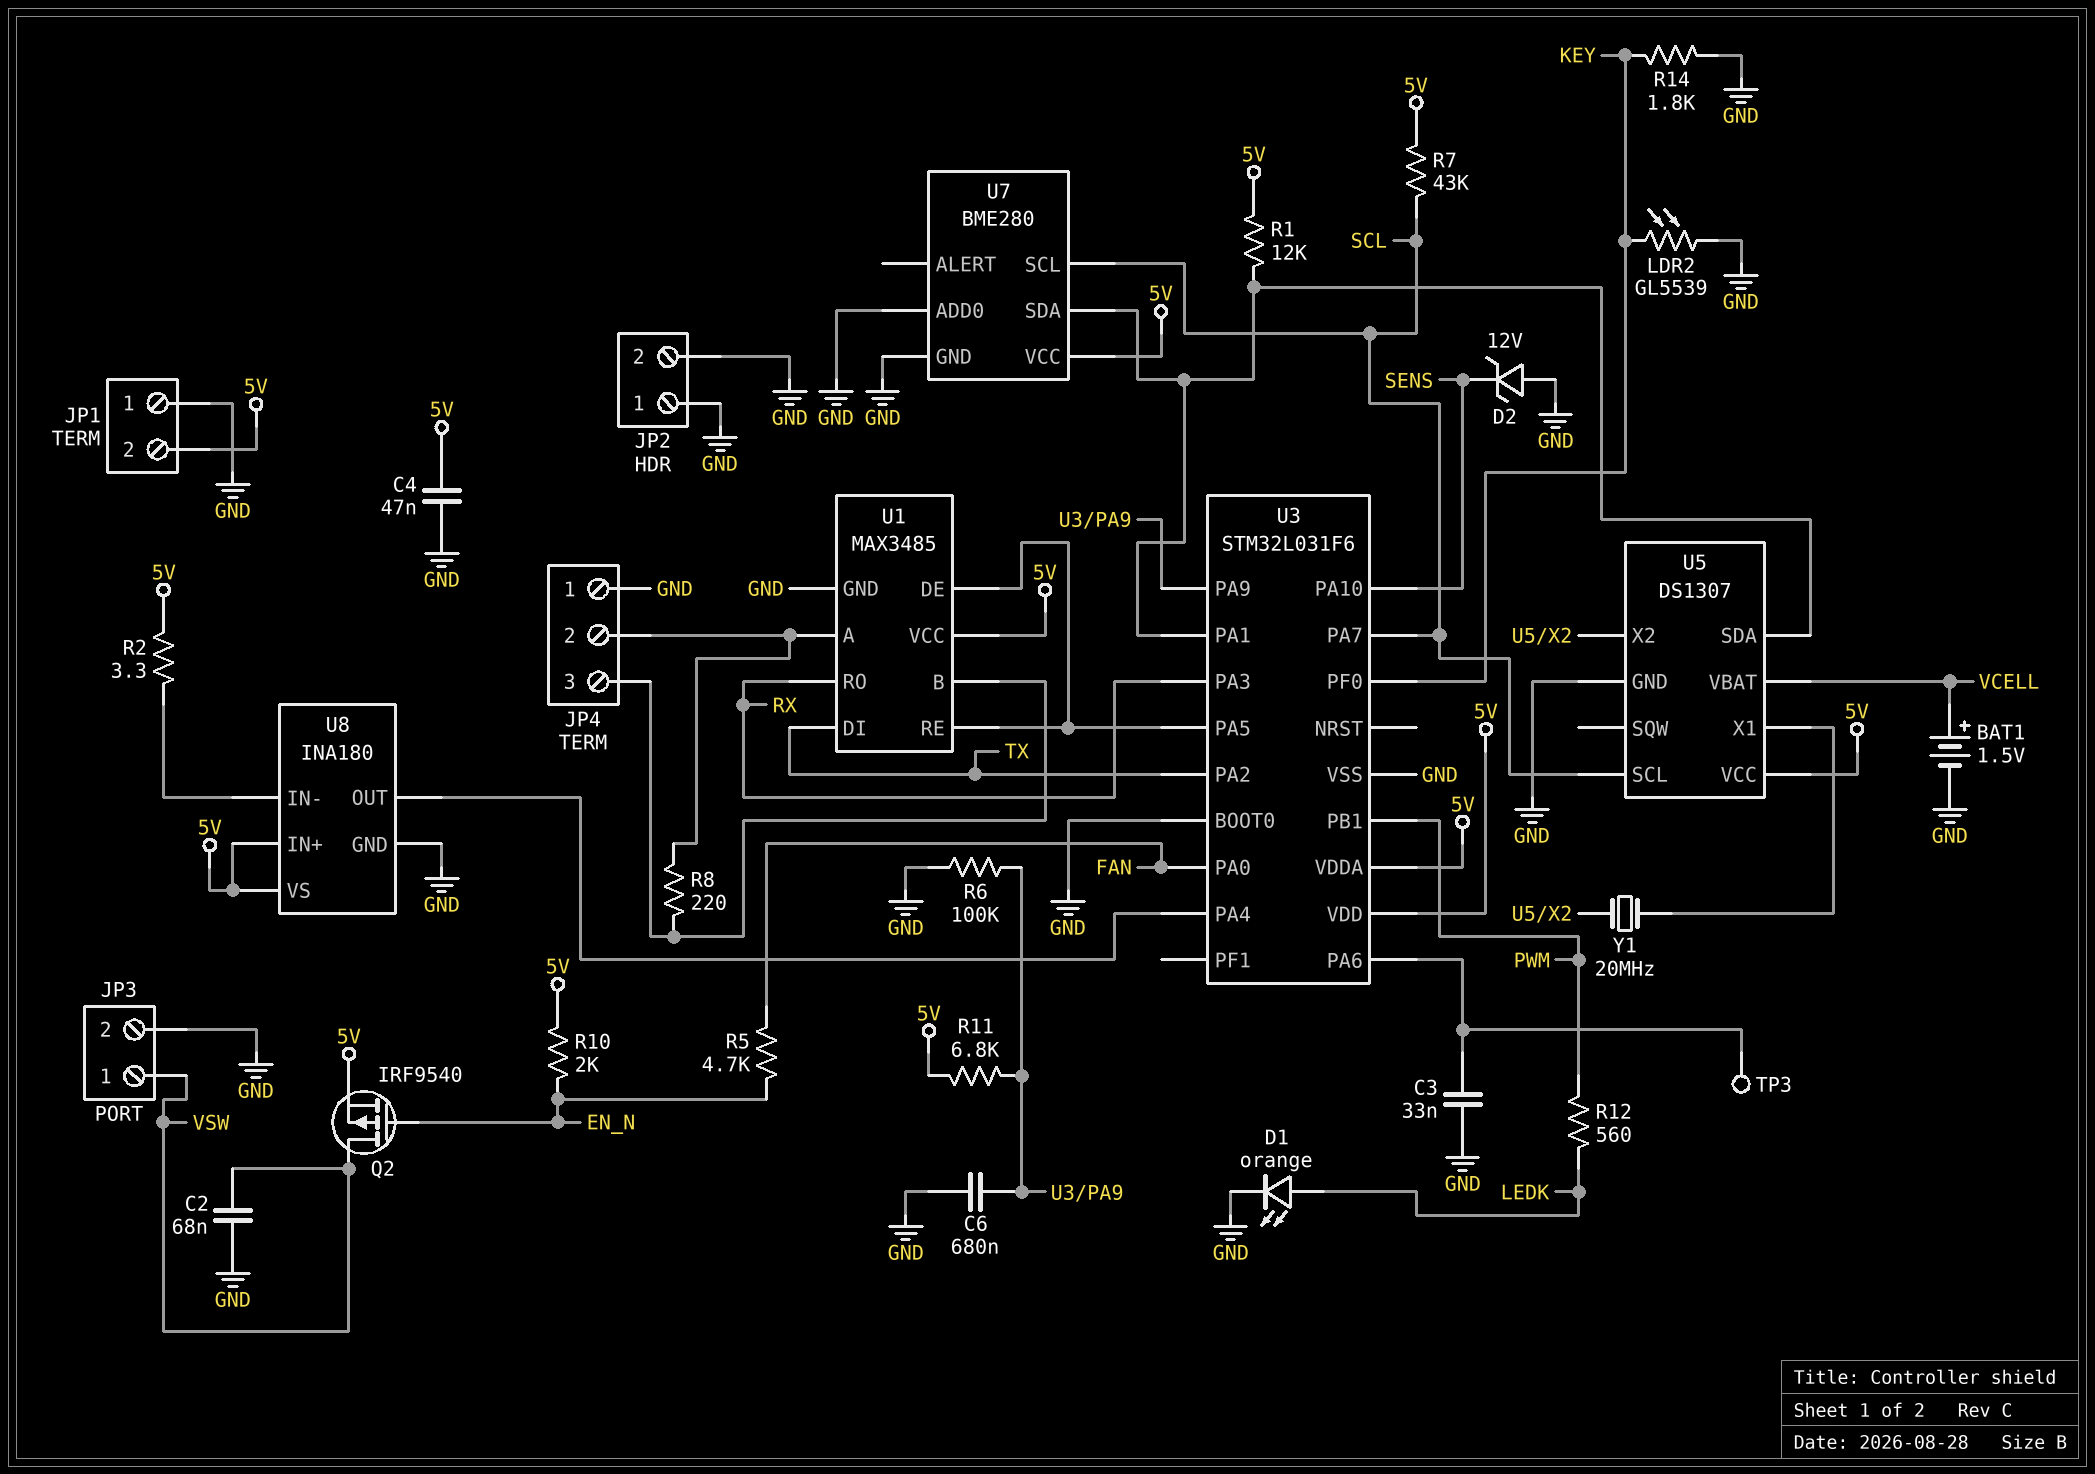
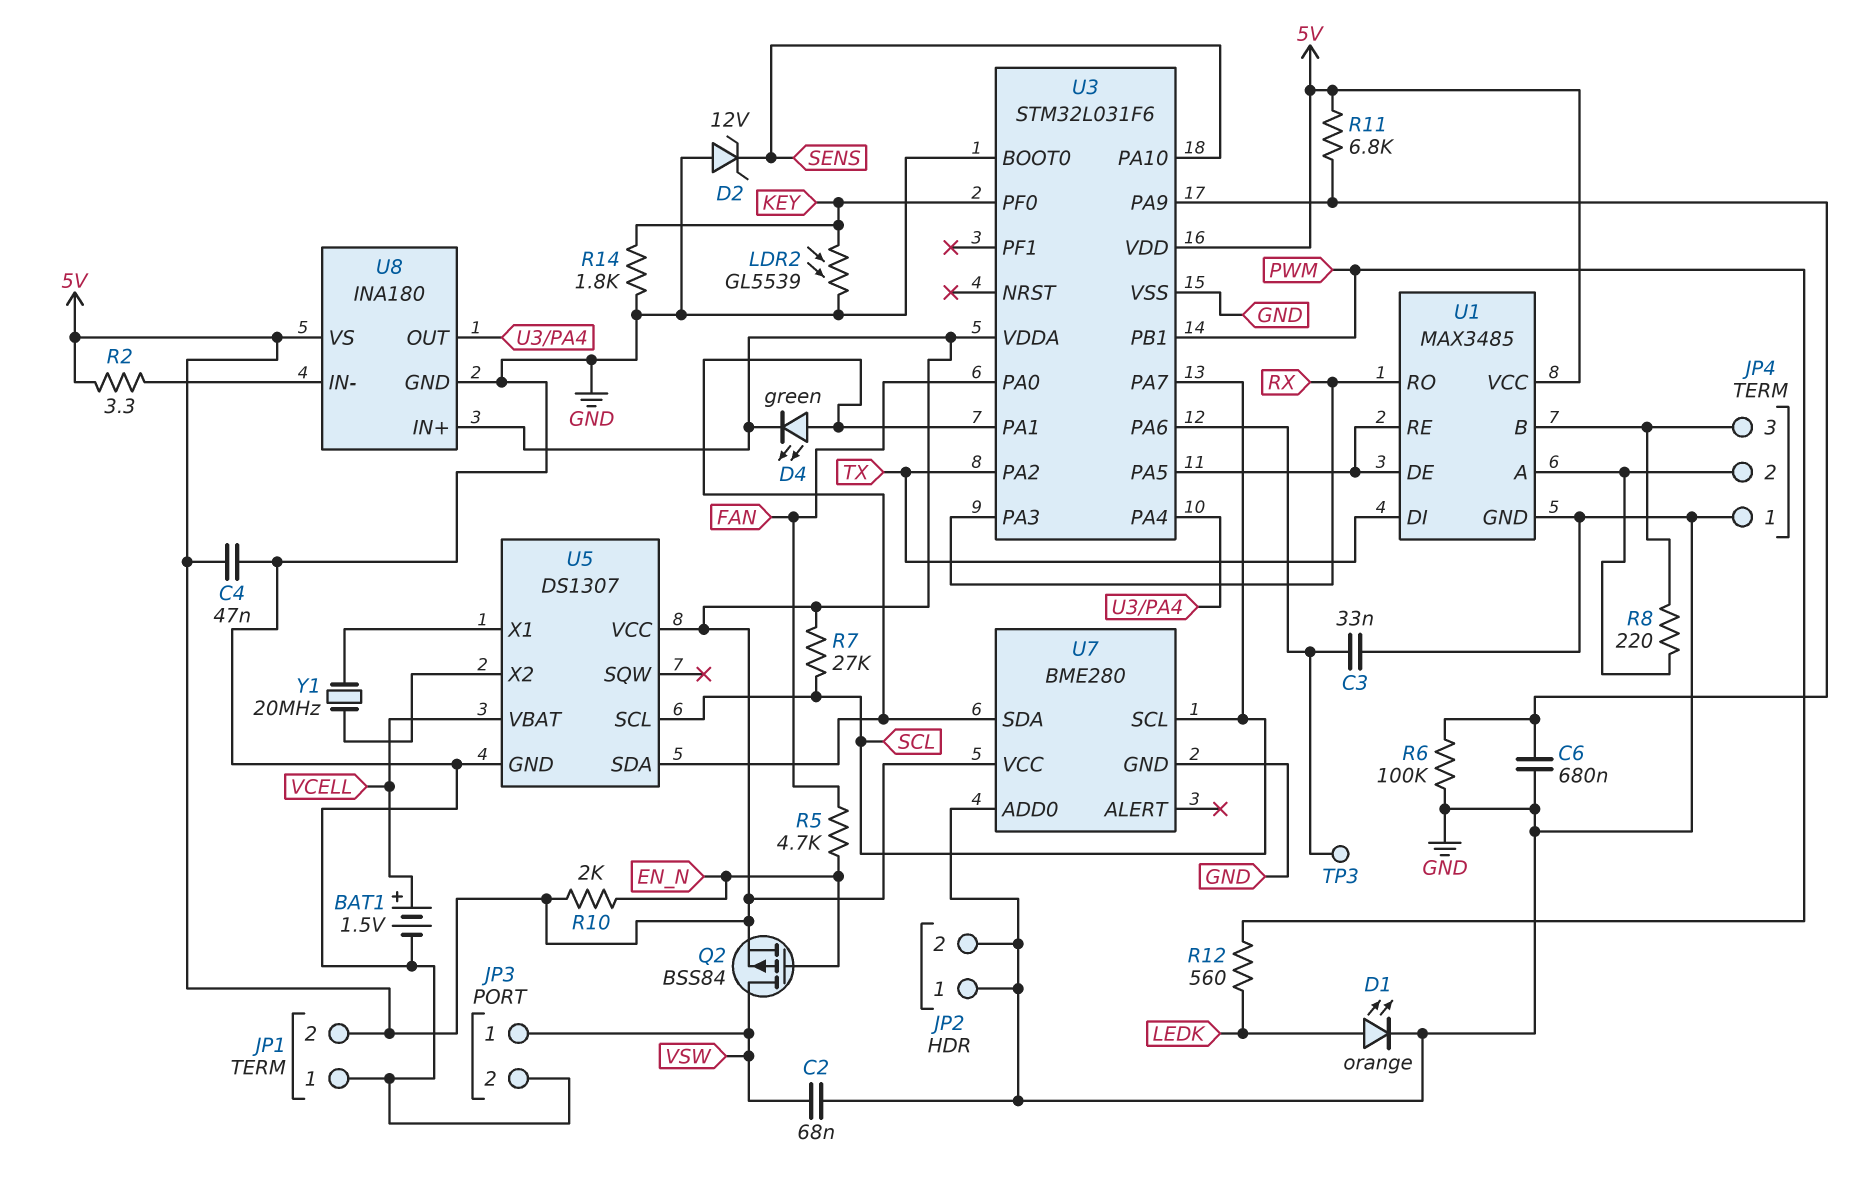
D4: none -> LED green (A U3/PA1, K 5V)
Q2: PMOS IRF9540 (G EN_N, D VSW, S 5V) -> PMOS BSS84 (G EN_N, D VSW, S 5V)
R1: 12k (5V, U3/PA1) -> none
R7: 43k (5V, SCL) -> 27k (5V, SCL)

